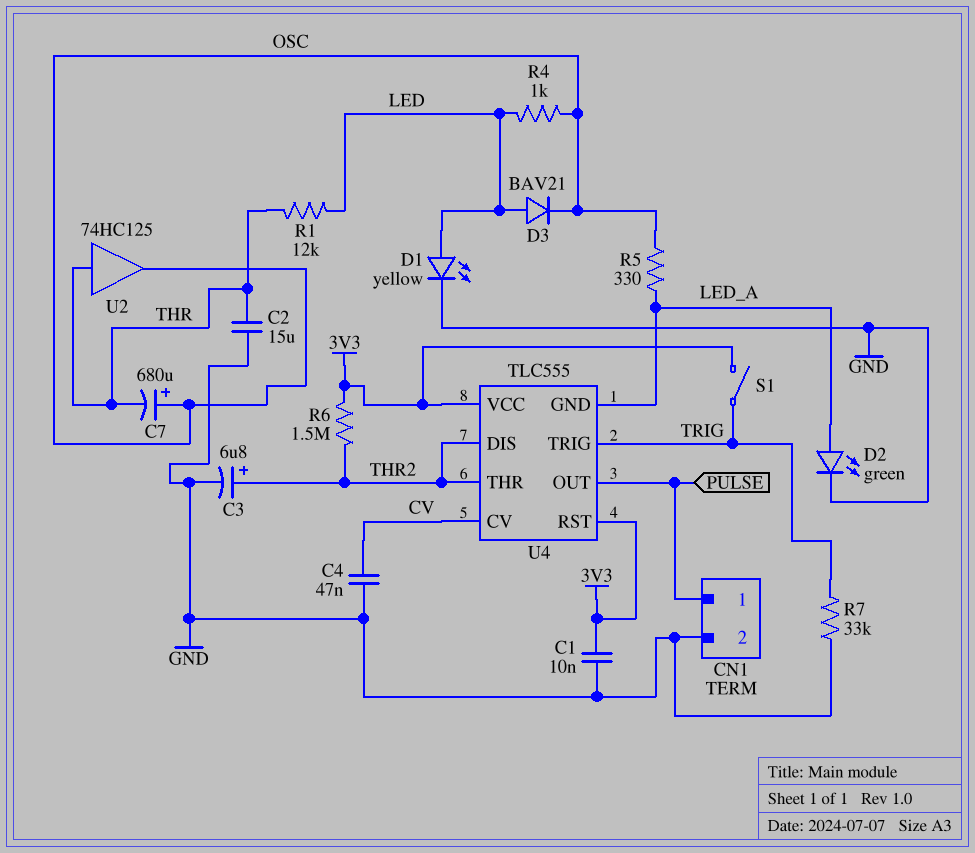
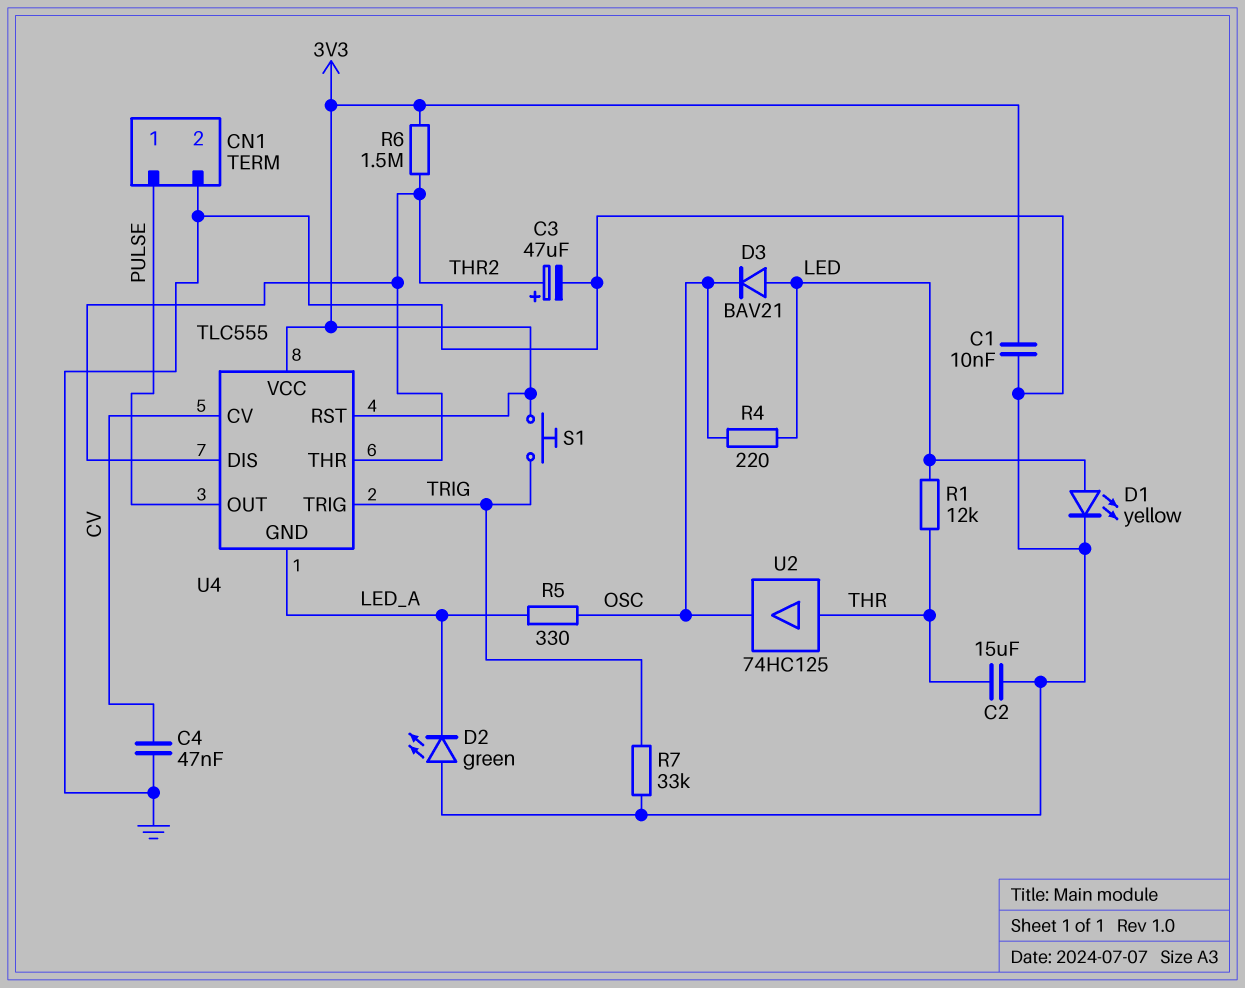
C3: 6.8uF (plus THR2, minus GND) -> 47uF (plus THR2, minus GND)
C7: 680uF (plus OSC, minus THR) -> none
D2: LED green (A LED_A, K GND) -> LED green (A GND, K LED_A)
R4: 1k (LED, OSC) -> 220 (LED, OSC)
S1: switch (3V3, TRIG) -> button (3V3, TRIG)

